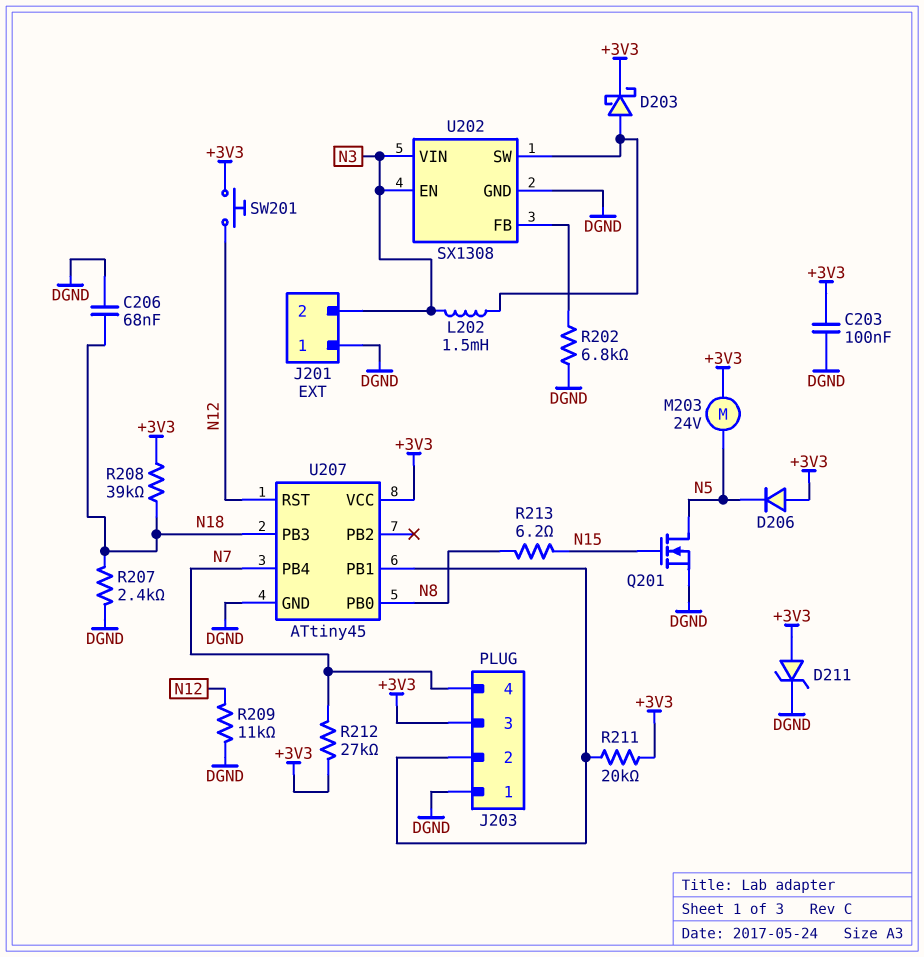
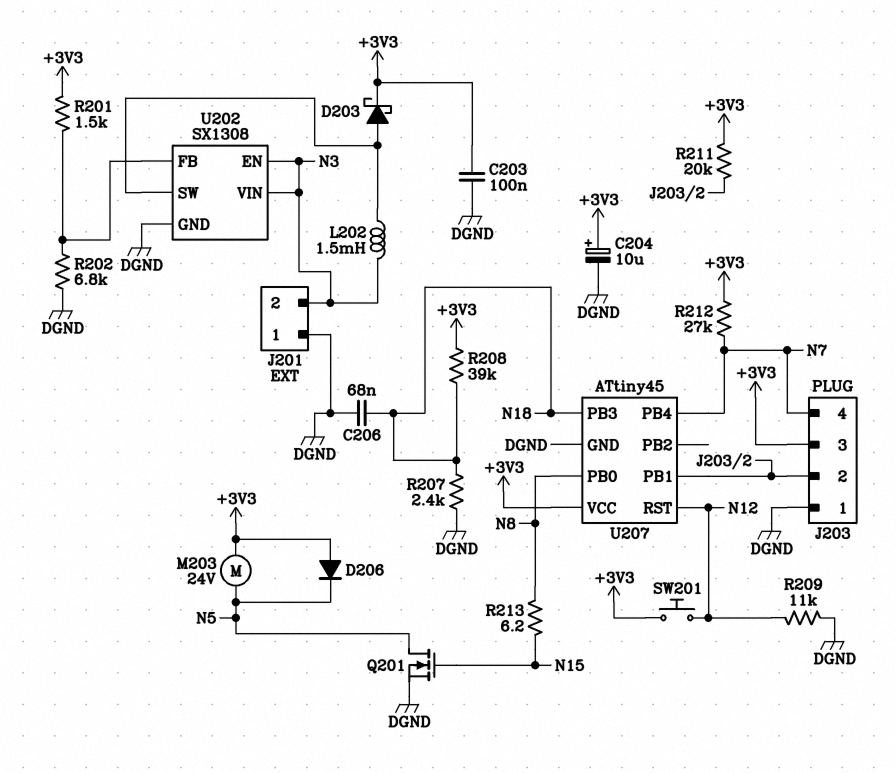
C204: none -> 10uF (plus +3V3, minus DGND)
D211: zener (A +3V3, K DGND) -> none
R201: none -> 1.5k (+3V3, U202/FB)

